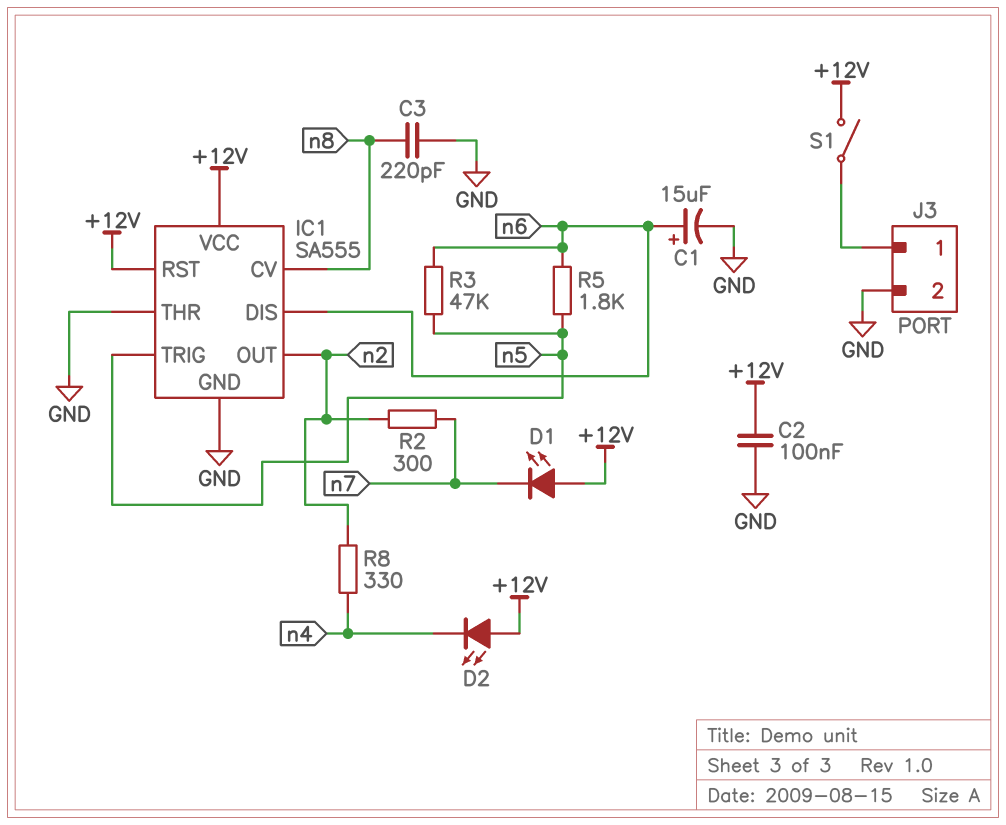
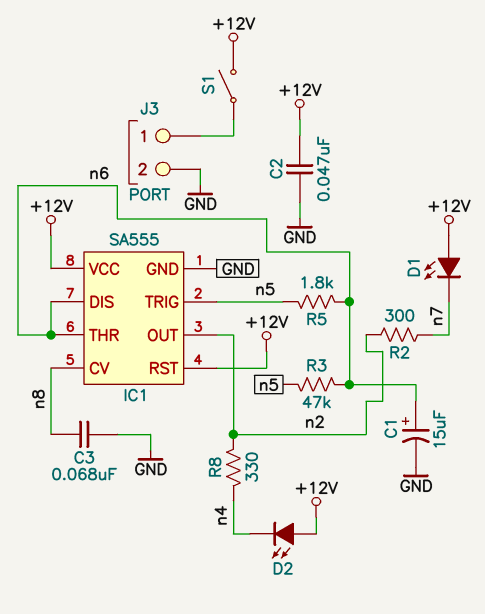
C2: 100nF (+12V, GND) -> 47nF (+12V, GND)
C3: 220pF (GND, n8) -> 68nF (GND, n8)
IC1 pin THR: GND -> n6

